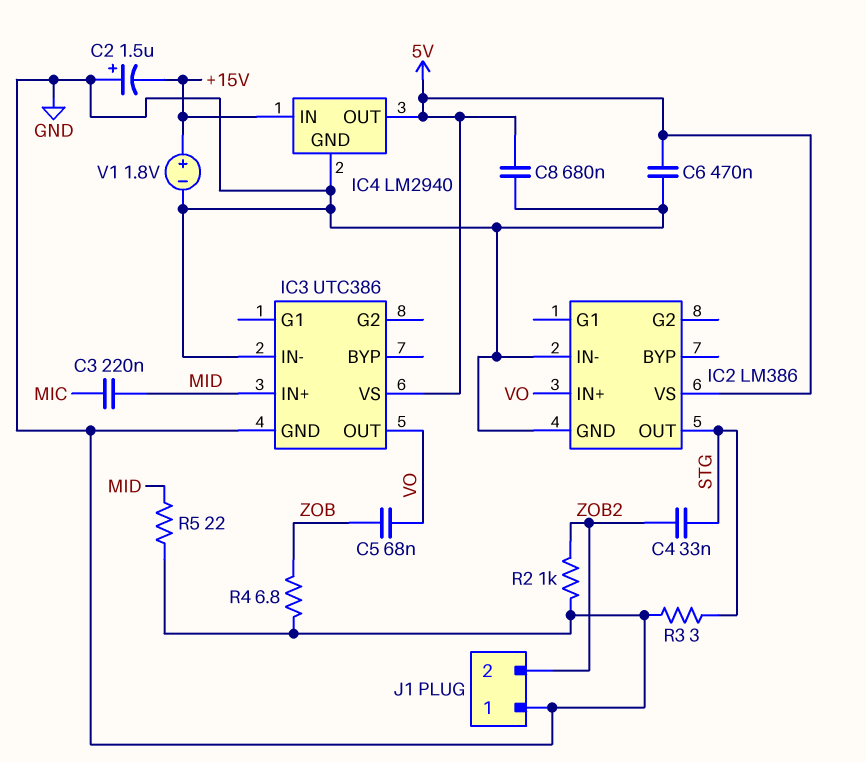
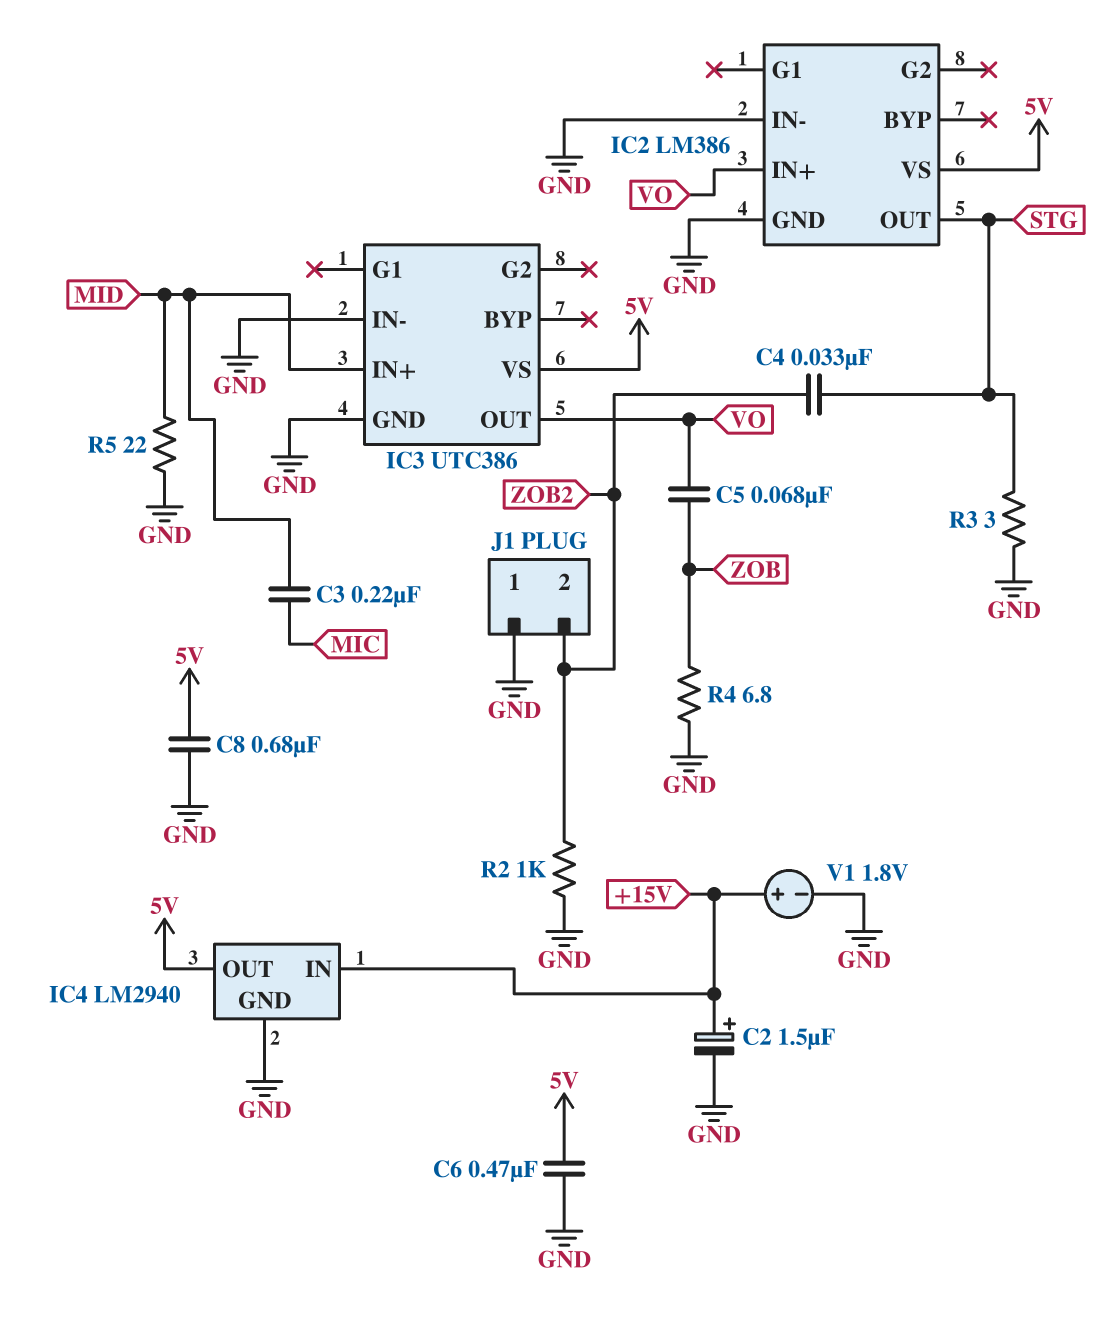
C2: 1.5uF (plus GND, minus +15V) -> 1.5uF (plus +15V, minus GND)

